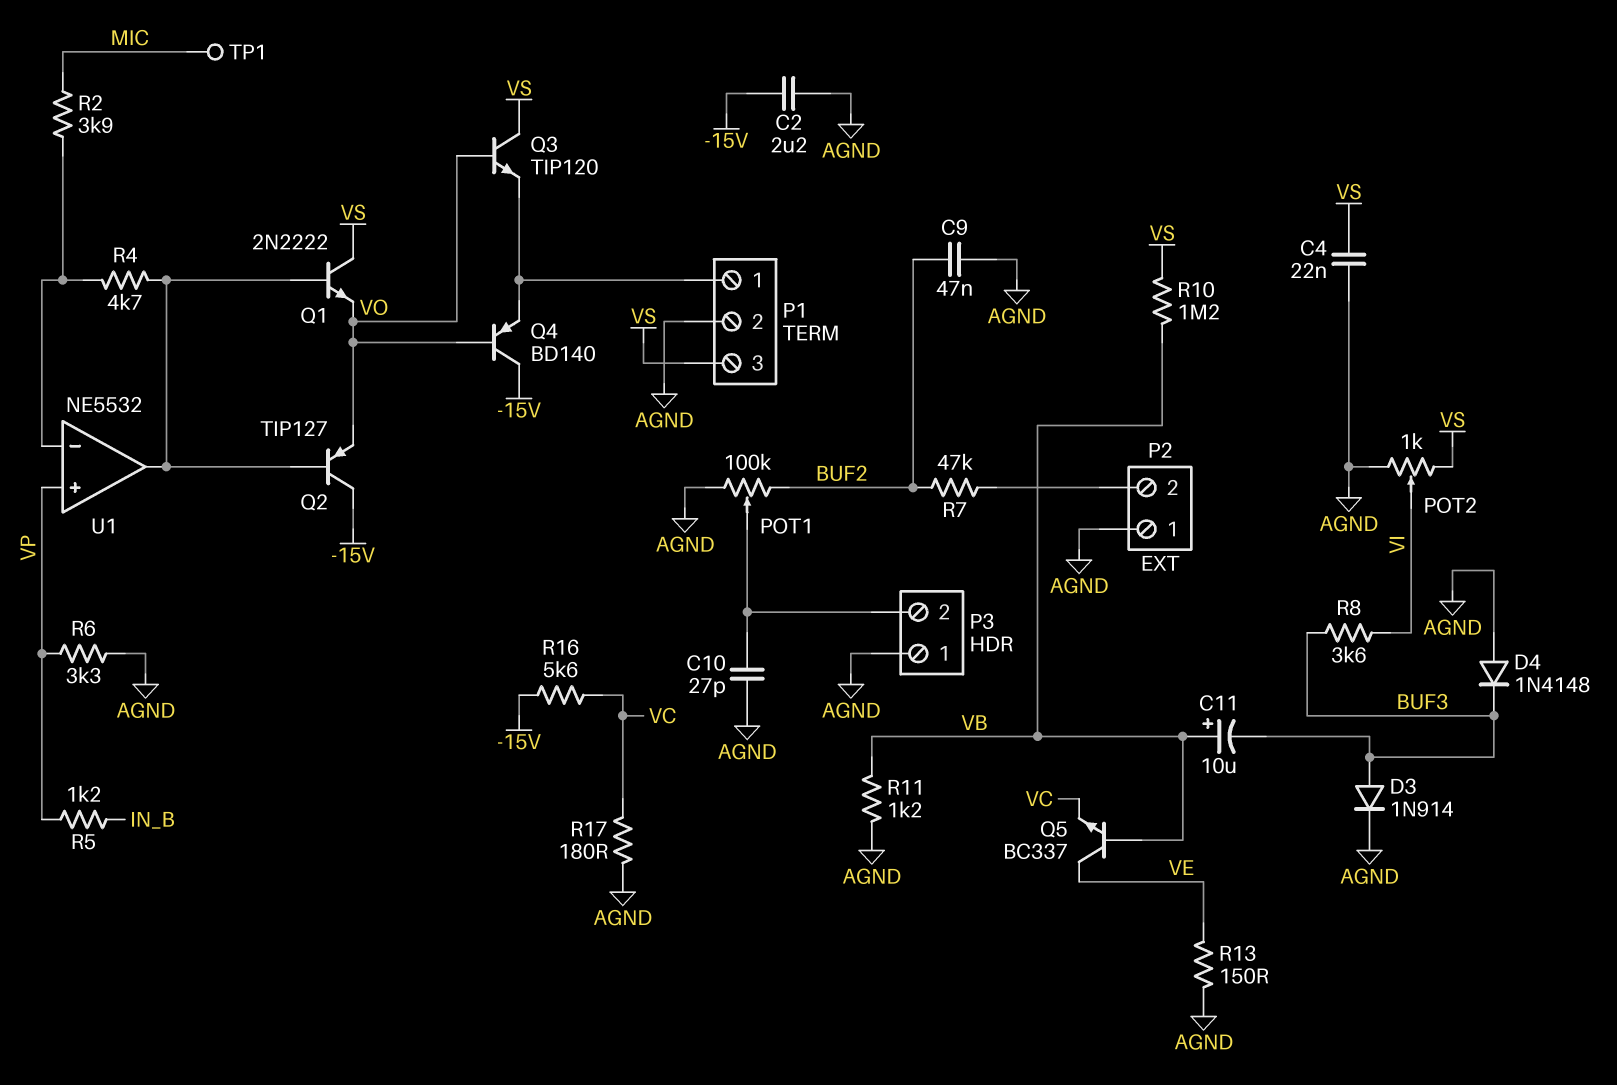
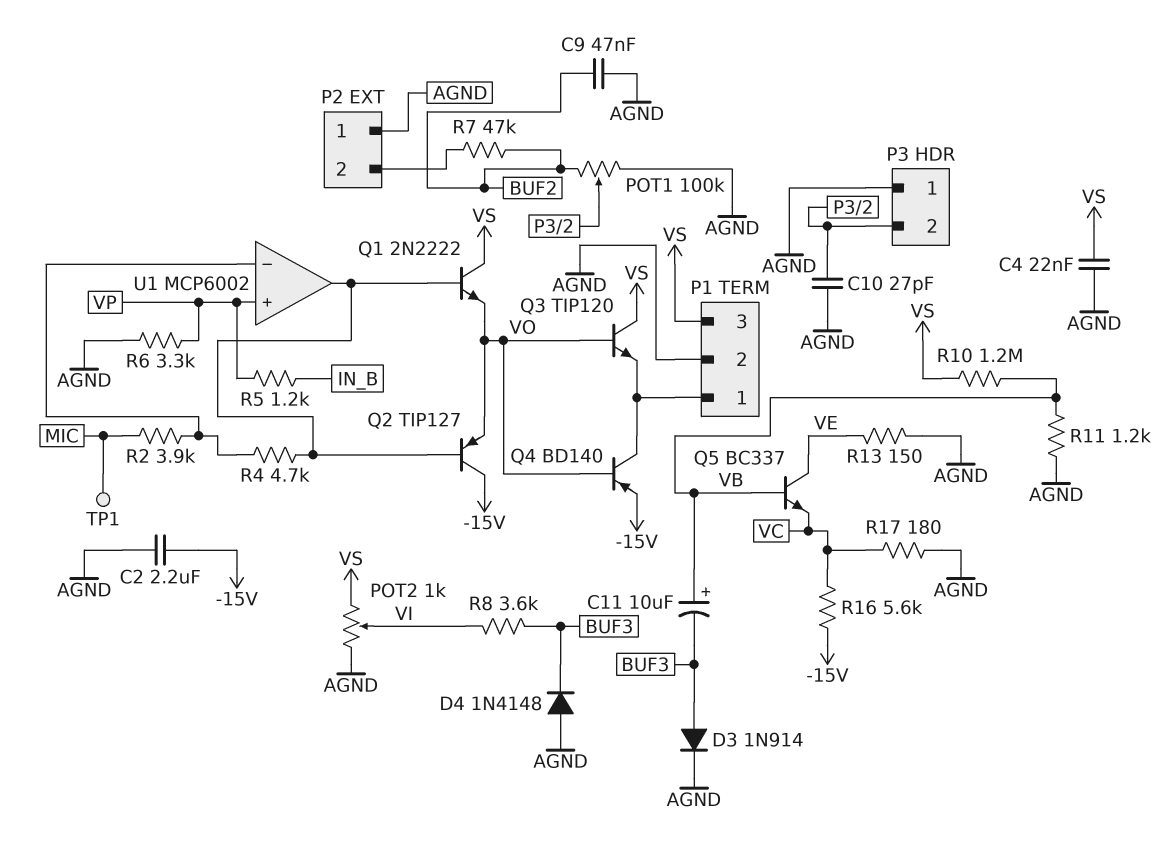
Q4: PNP BD140 (B VO, C -15V, E P1/1) -> PNP BD140 (B VO, C P1/1, E -15V)
U1: NE5532 -> MCP6002

